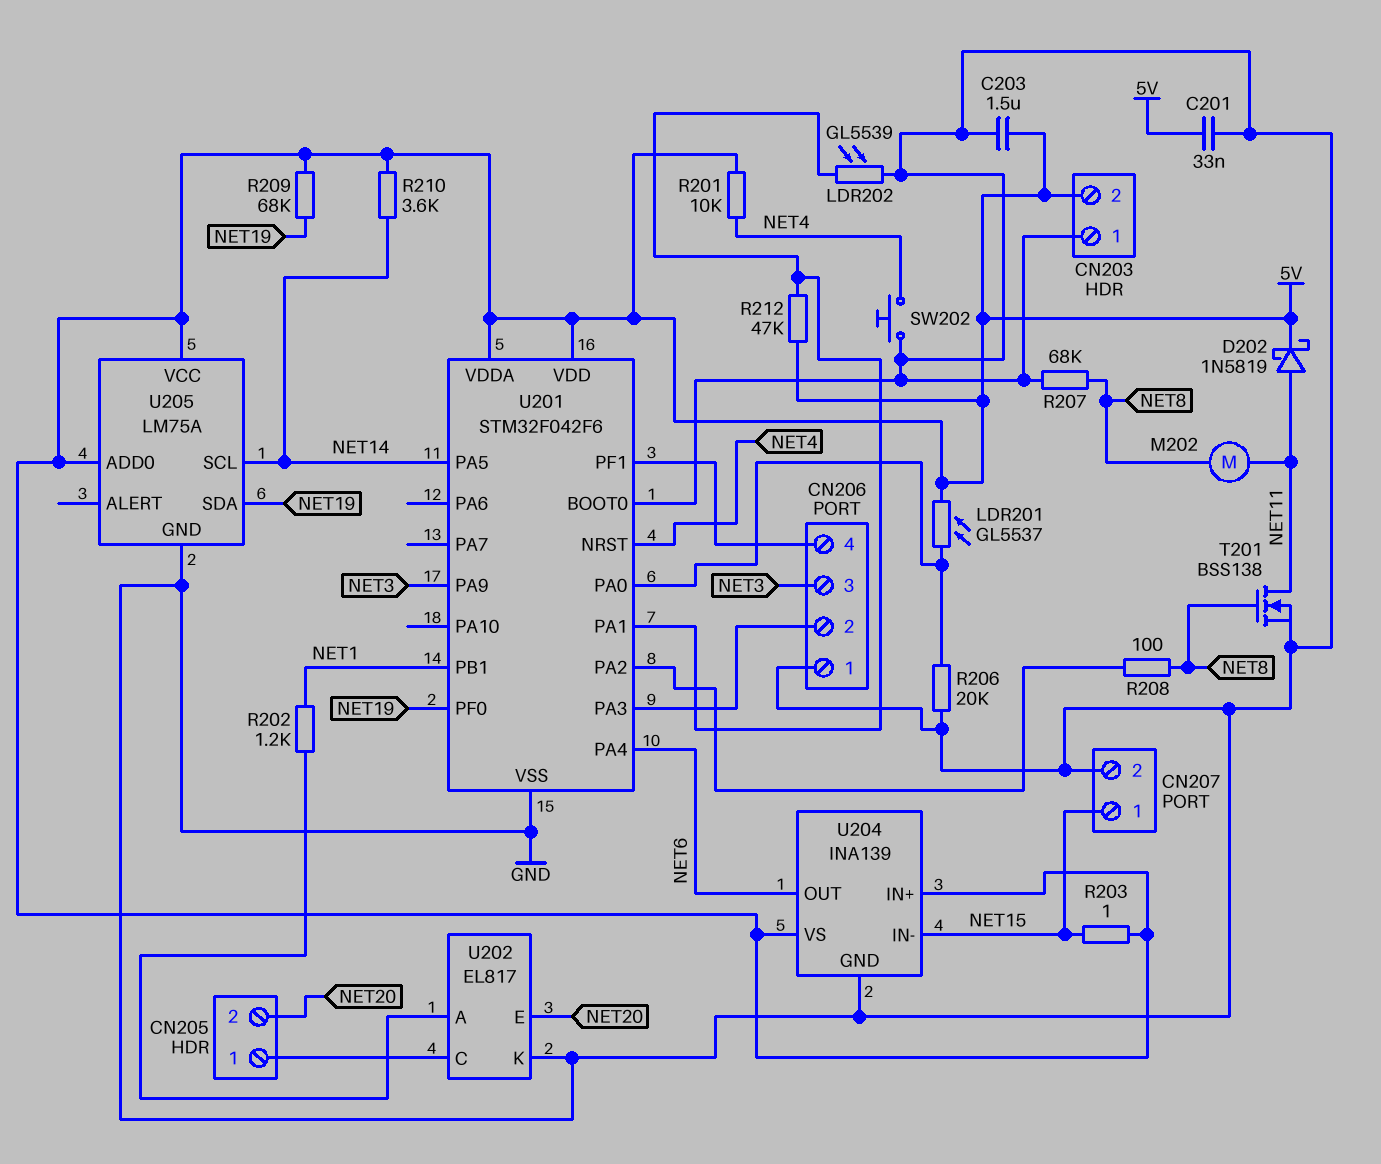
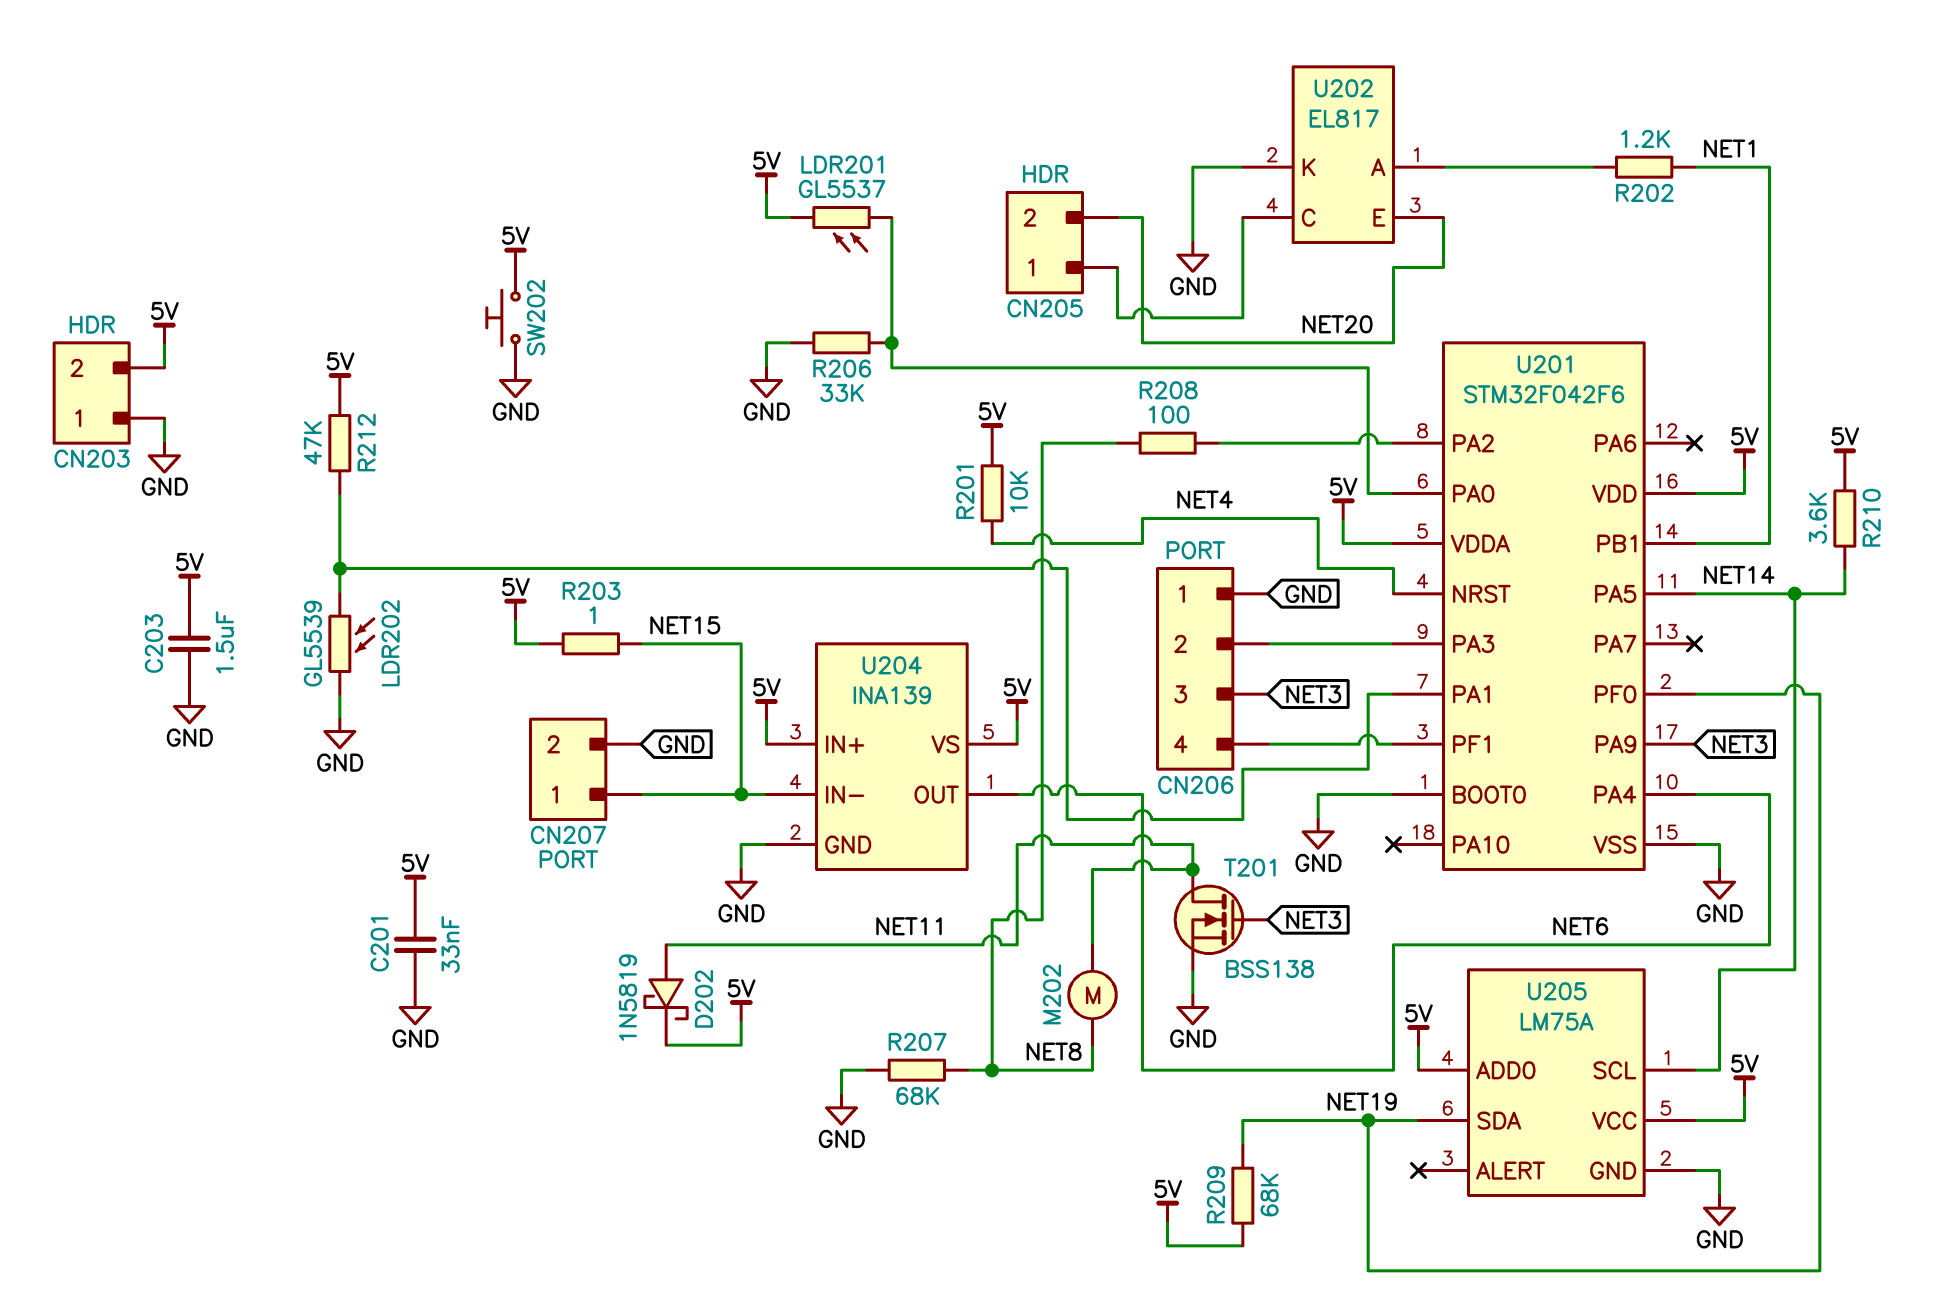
R206: 20k (GND, U201/PA0) -> 33k (GND, U201/PA0)
SW202: button (GND, NET4) -> button (5V, GND)
T201: NMOS BSS138 (G NET8, D NET11, S GND) -> NMOS BSS138 (G NET3, D NET11, S GND)

